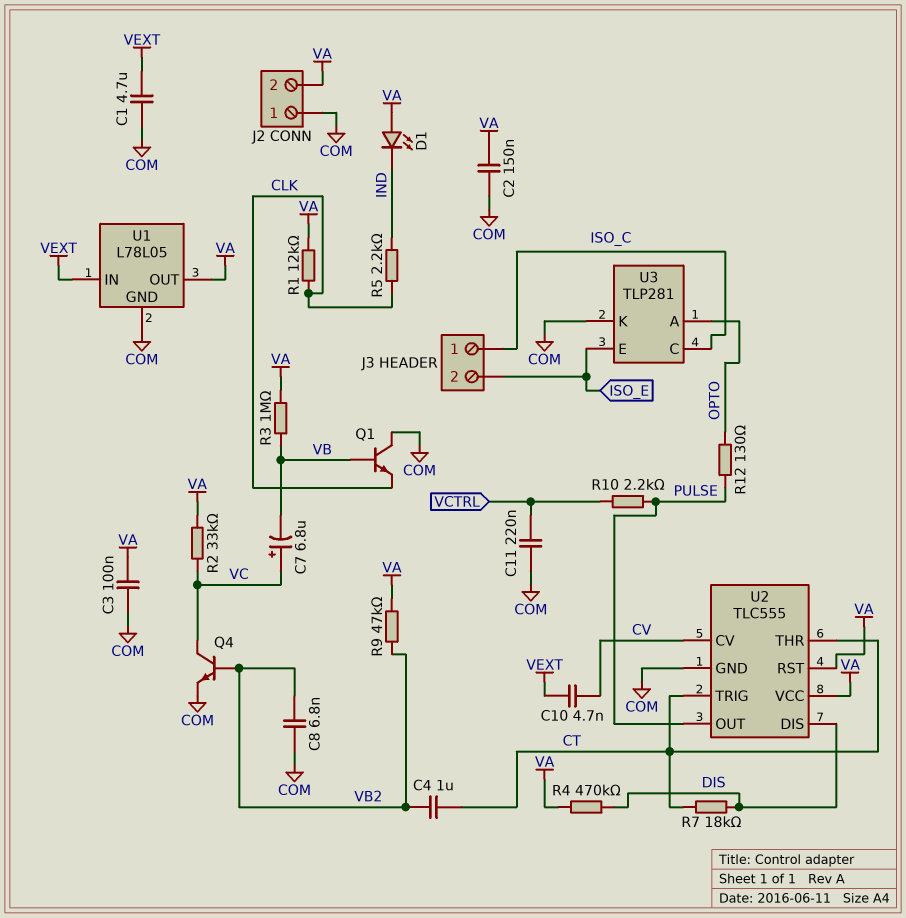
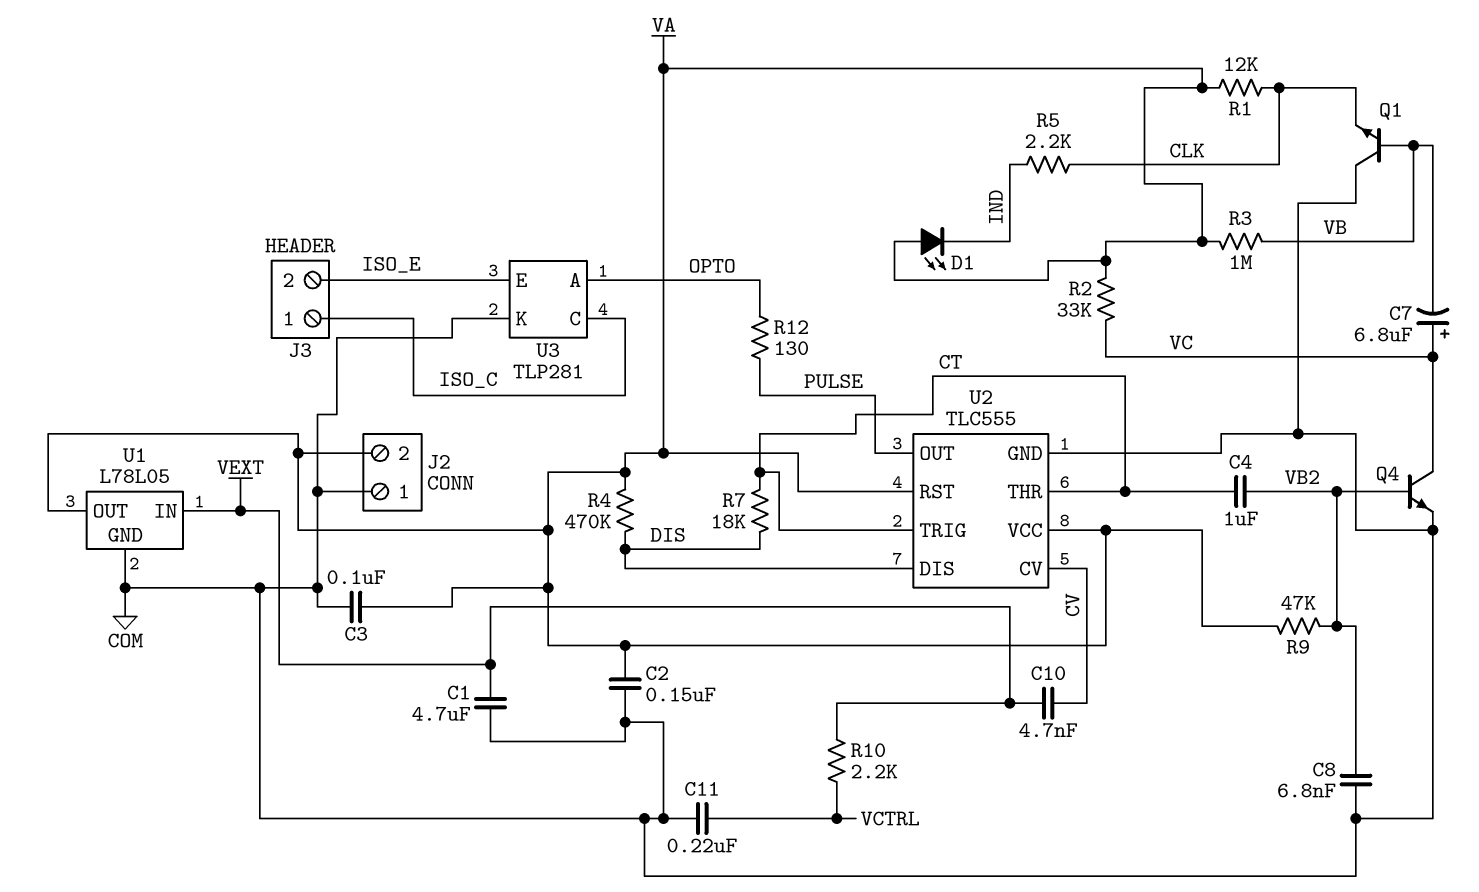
R10: 2.2k (PULSE, VCTRL) -> 2.2k (VCTRL, VEXT)

